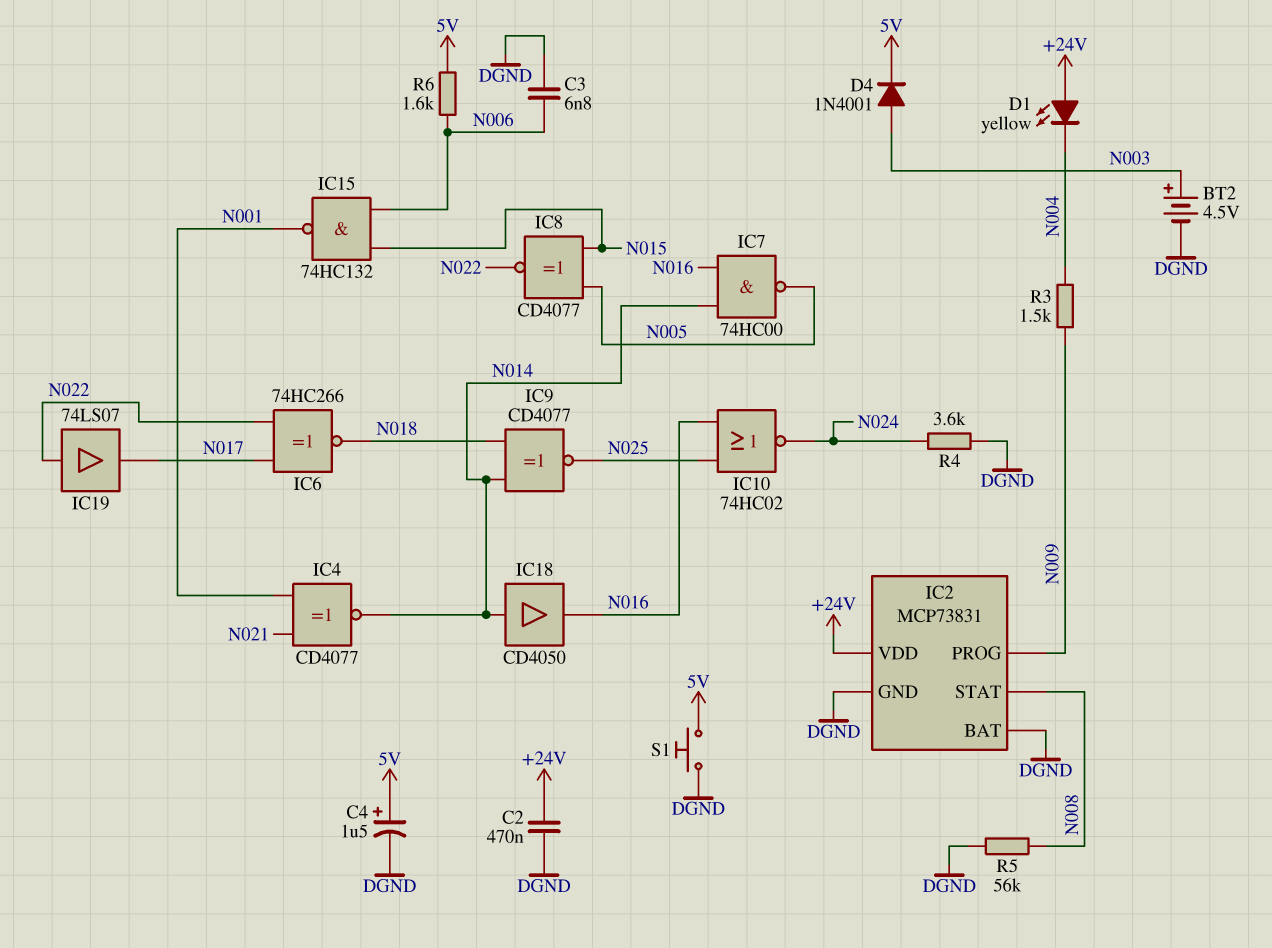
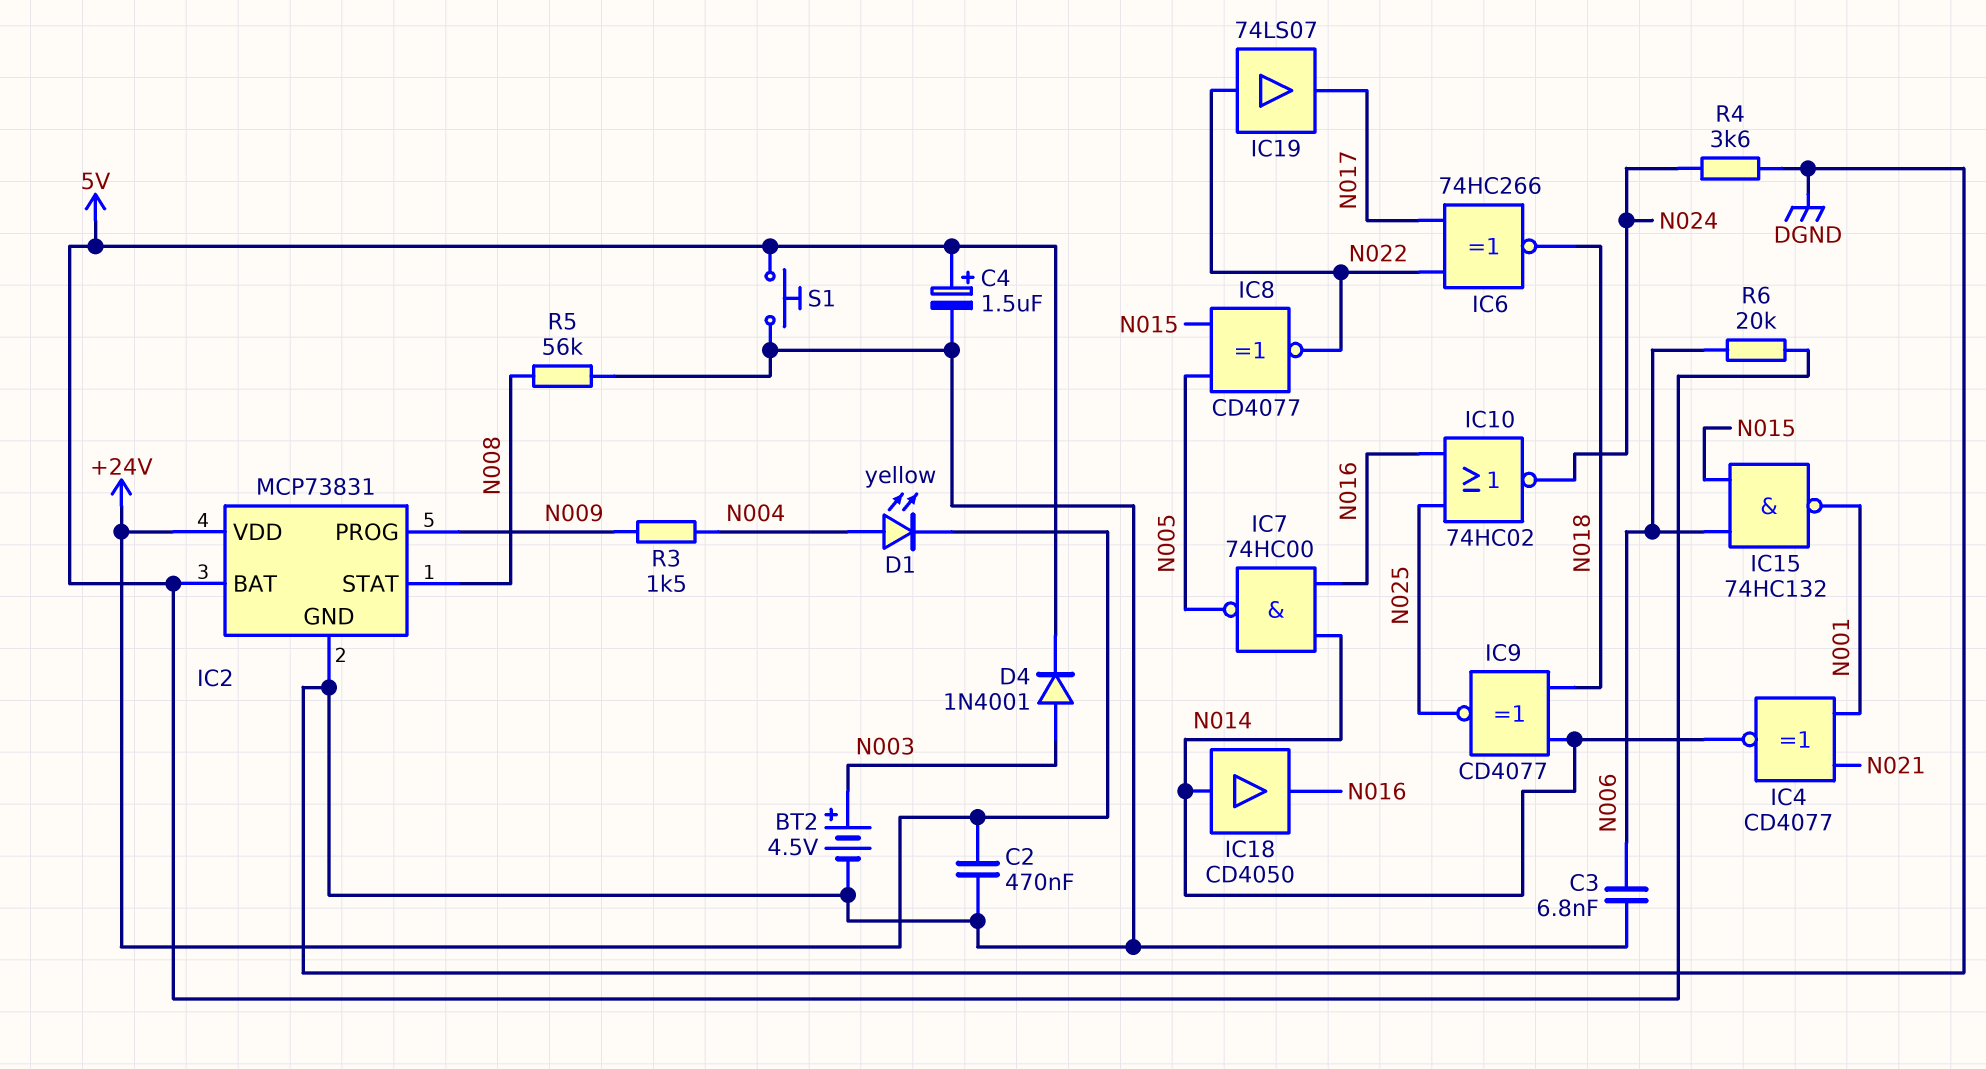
D1: LED yellow (A +24V, K N004) -> LED yellow (A N004, K +24V)
IC2 pin BAT: DGND -> 5V
R6: 1.6k (5V, N006) -> 20k (5V, N006)

